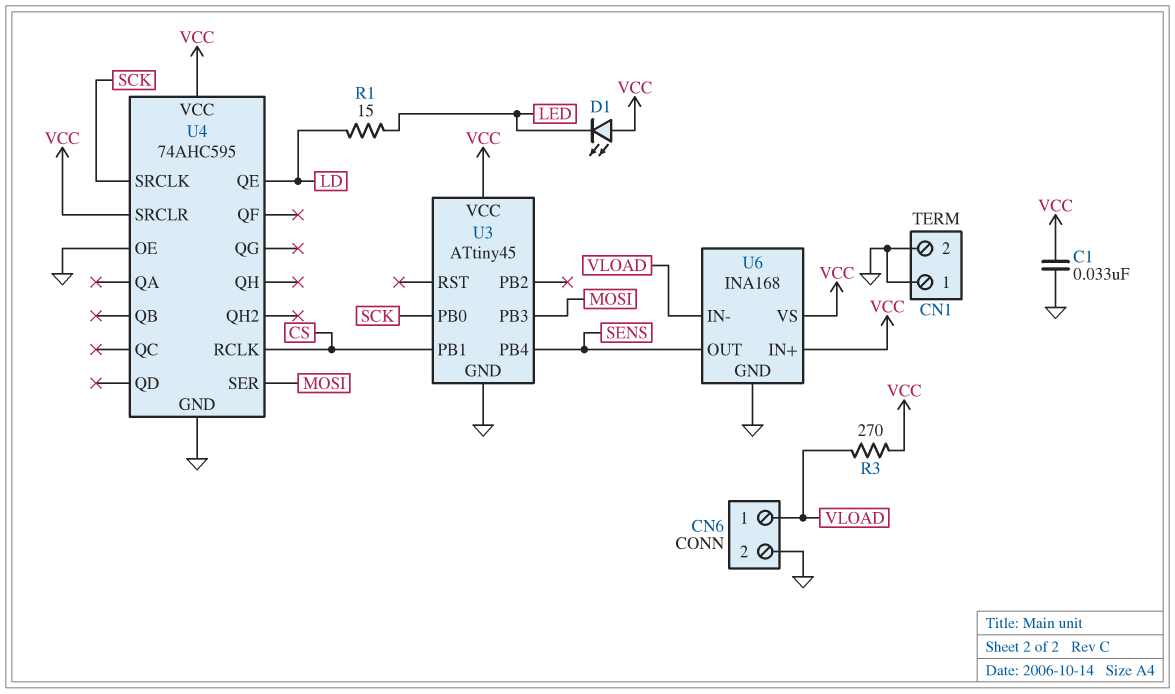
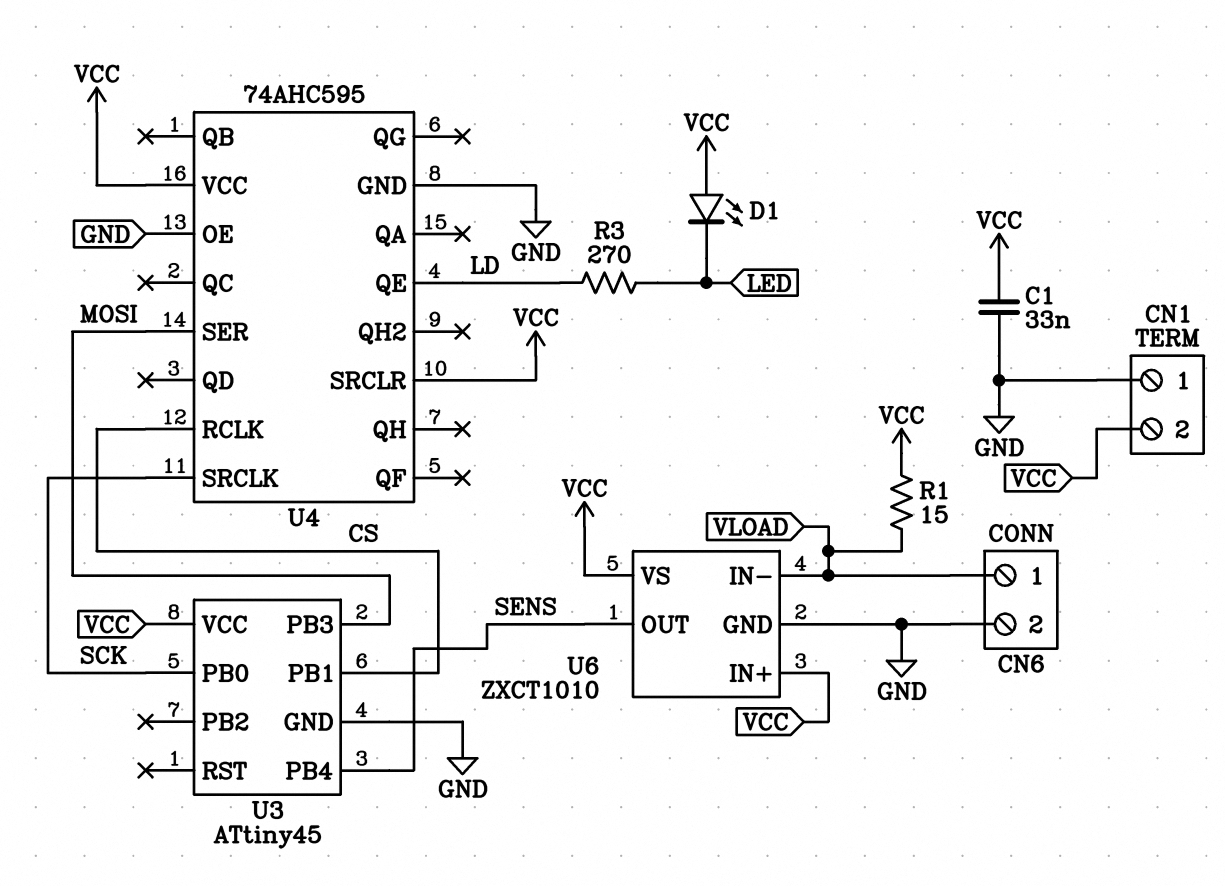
CN1 pin 2: GND -> VCC
R1: 15 (LD, LED) -> 15 (VCC, VLOAD)
R3: 270 (VCC, VLOAD) -> 270 (LD, LED)
U6: INA168 -> ZXCT1010

